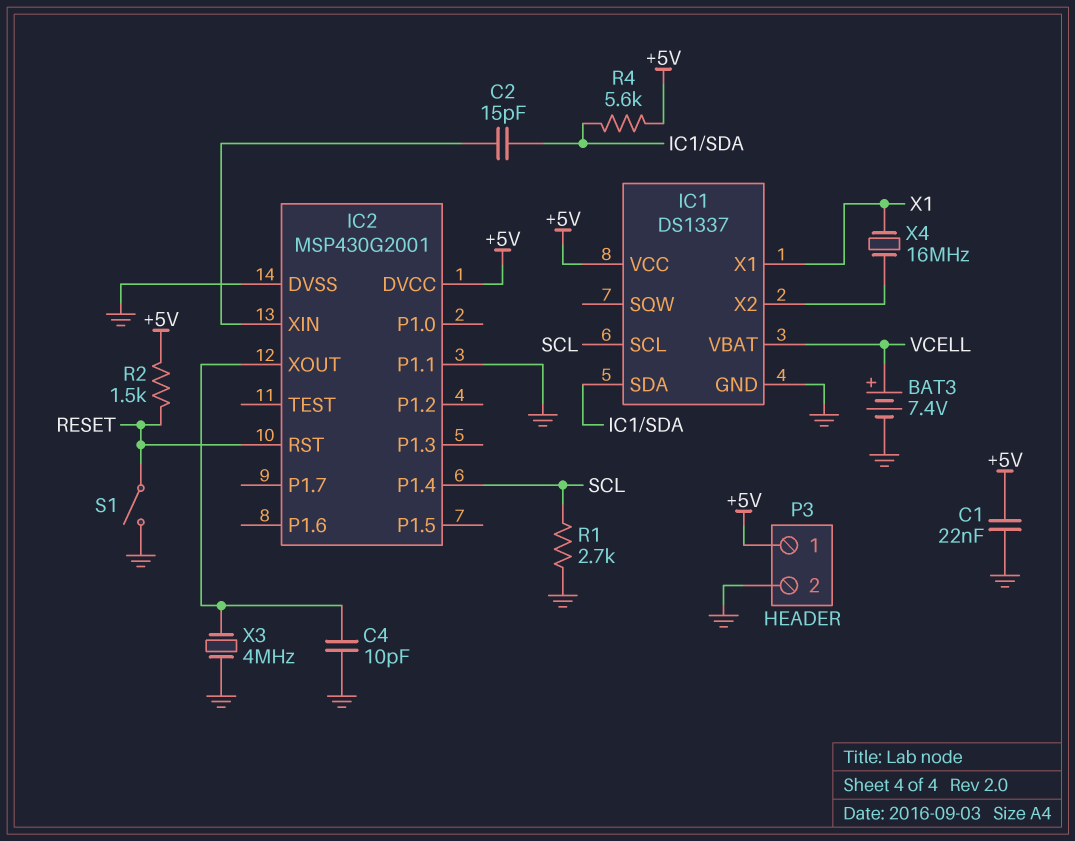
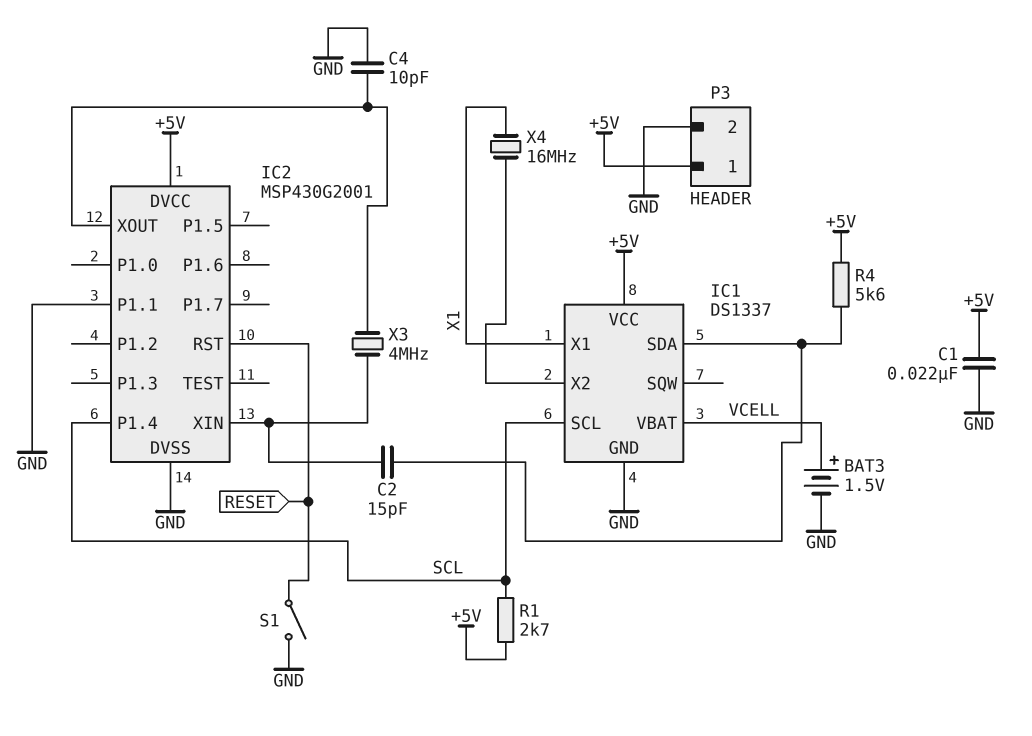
BAT3: 7.4V (plus VCELL, minus GND) -> 1.5V (plus VCELL, minus GND)
R1: 2.7k (GND, SCL) -> 2.7k (+5V, SCL)
R2: 1.5k (+5V, RESET) -> none
X3: 4MHz (GND, IC2/XOUT) -> 4MHz (IC2/XIN, IC2/XOUT)

